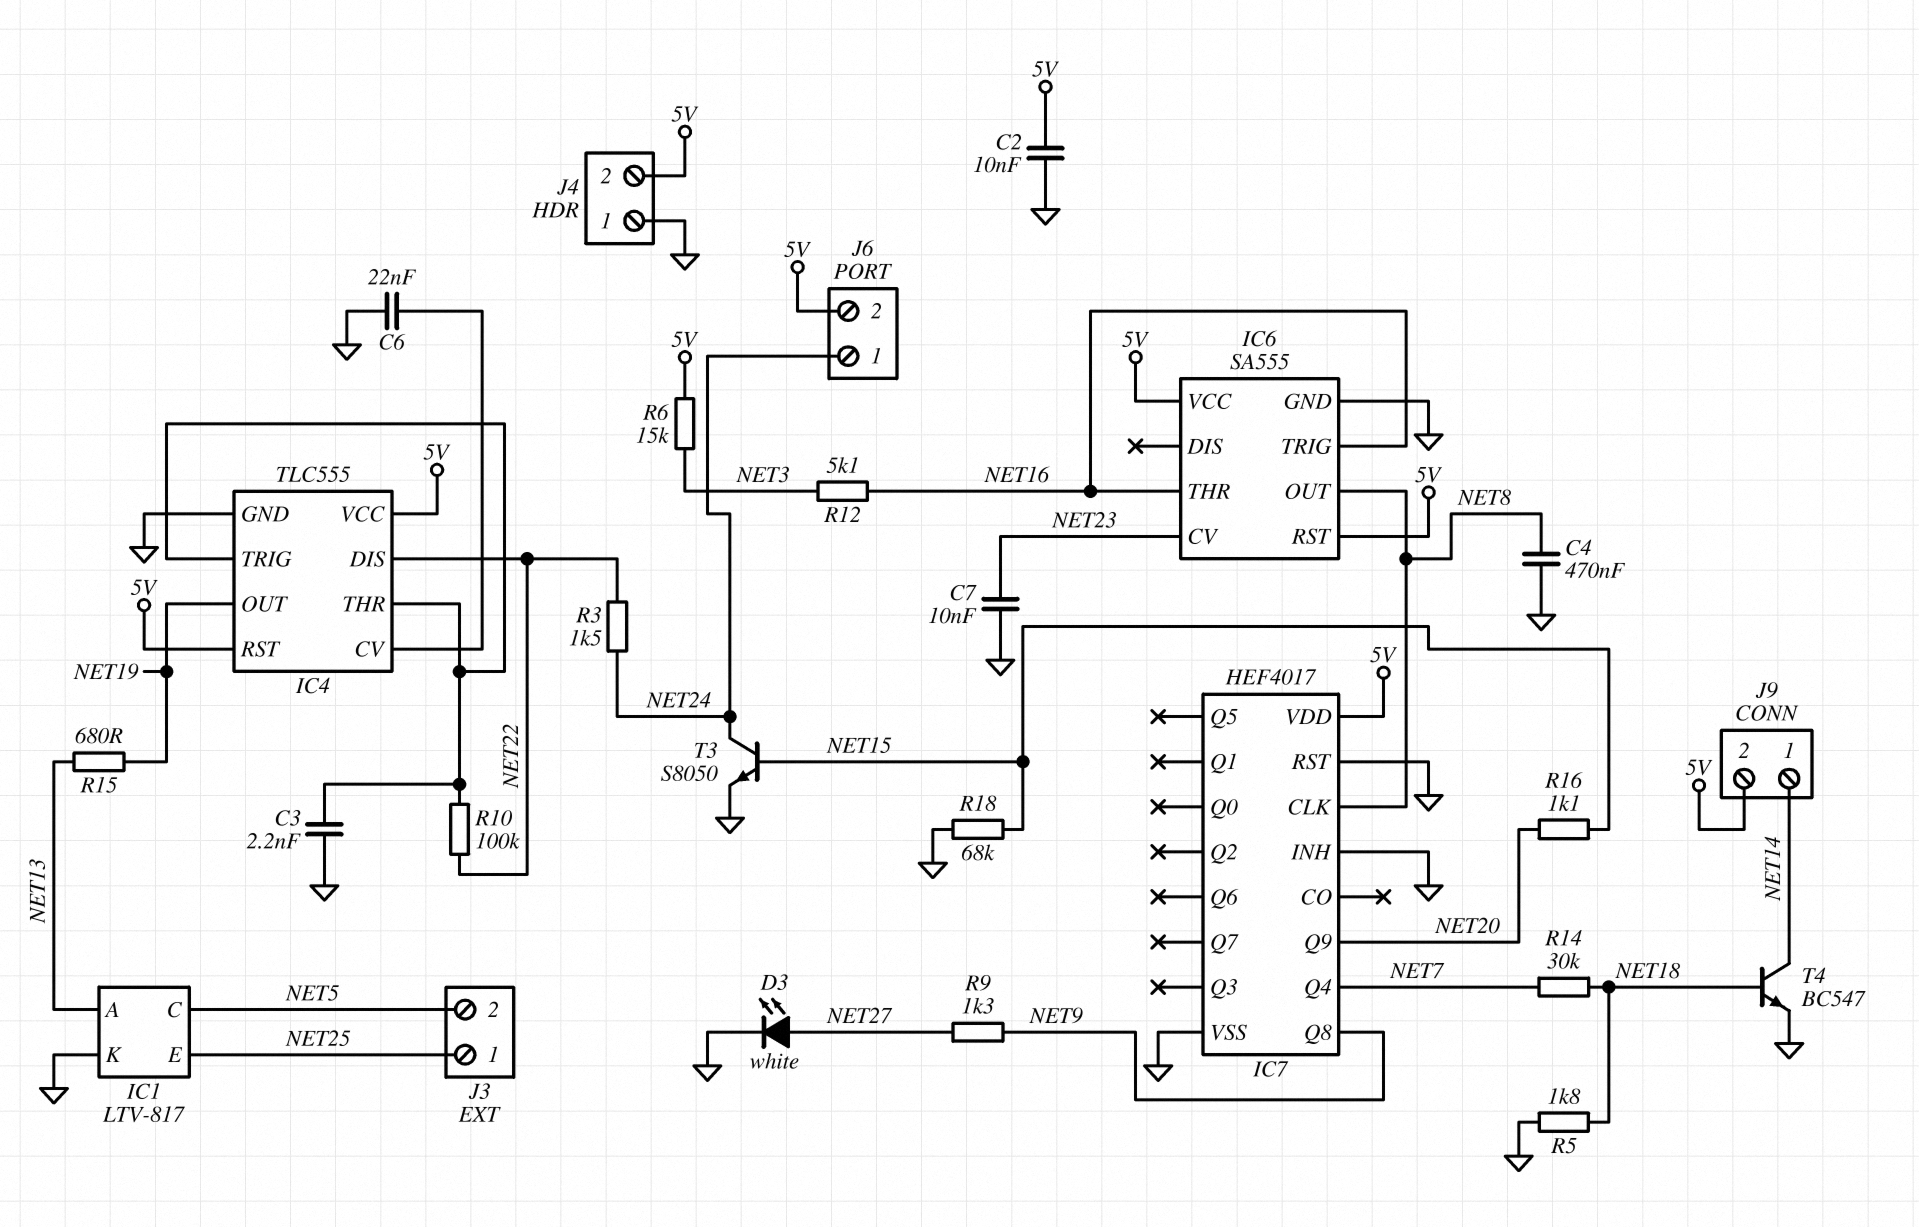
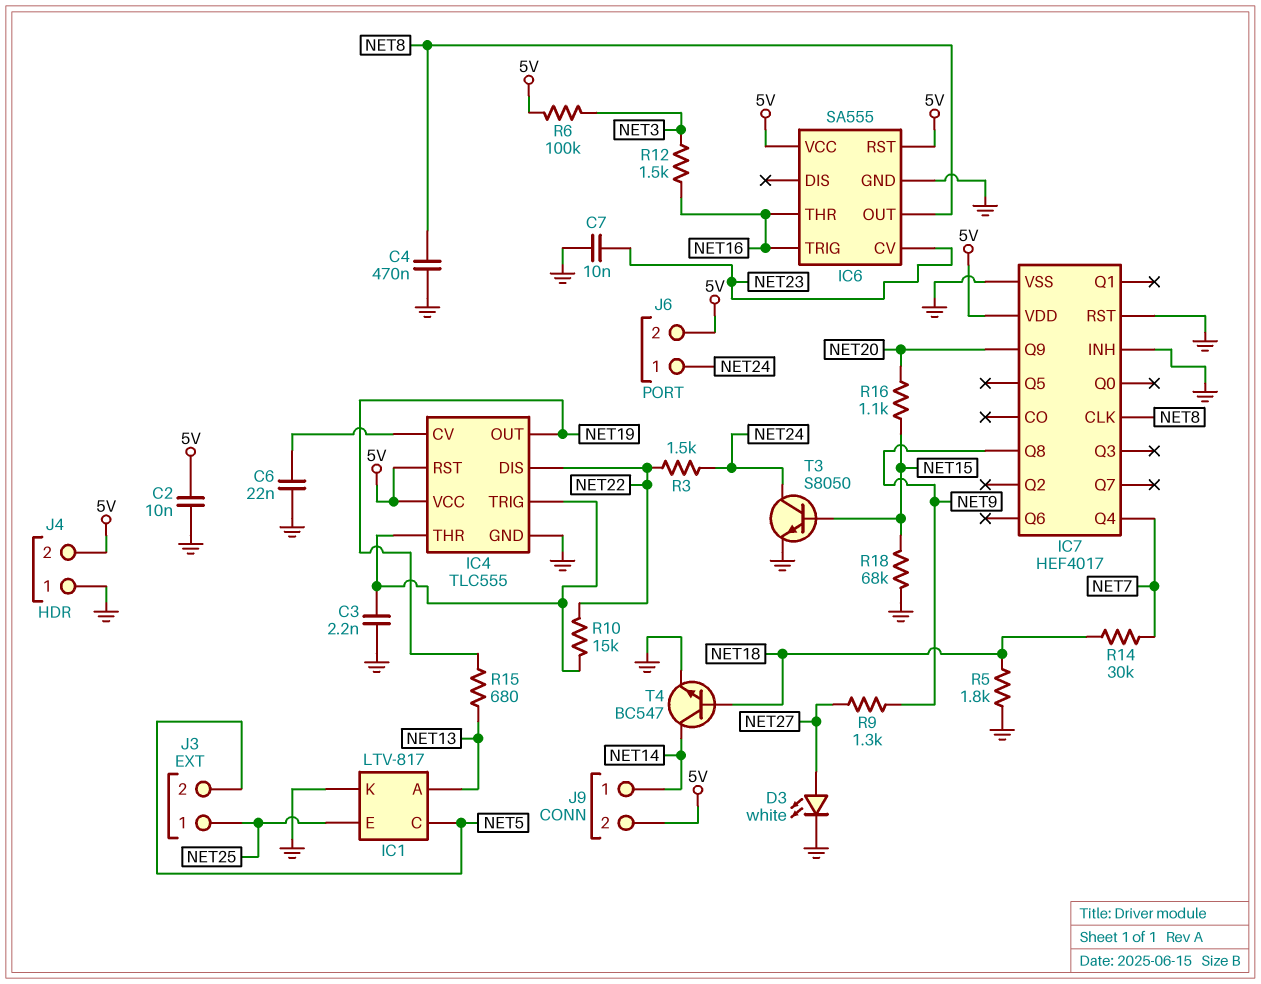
R6: 15k (5V, NET3) -> 100k (5V, NET3)
R10: 100k (IC4/THR, NET22) -> 15k (IC4/THR, NET22)
R12: 5.1k (NET3, NET16) -> 1.5k (NET3, NET16)

